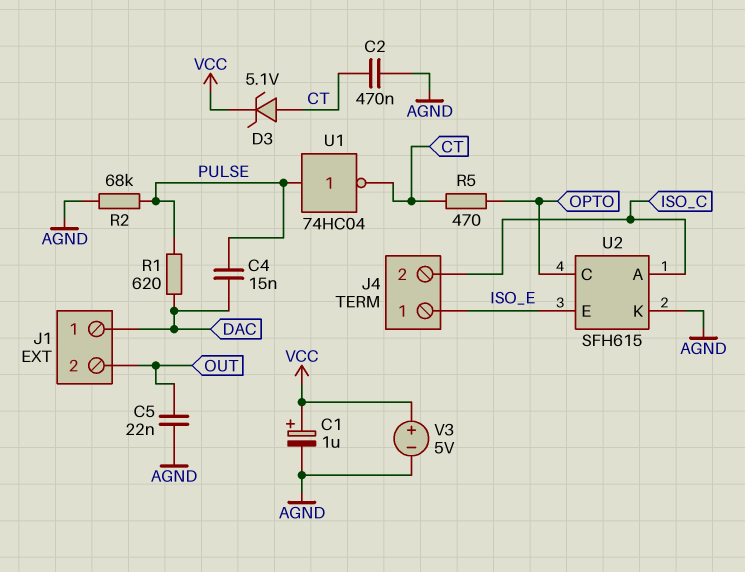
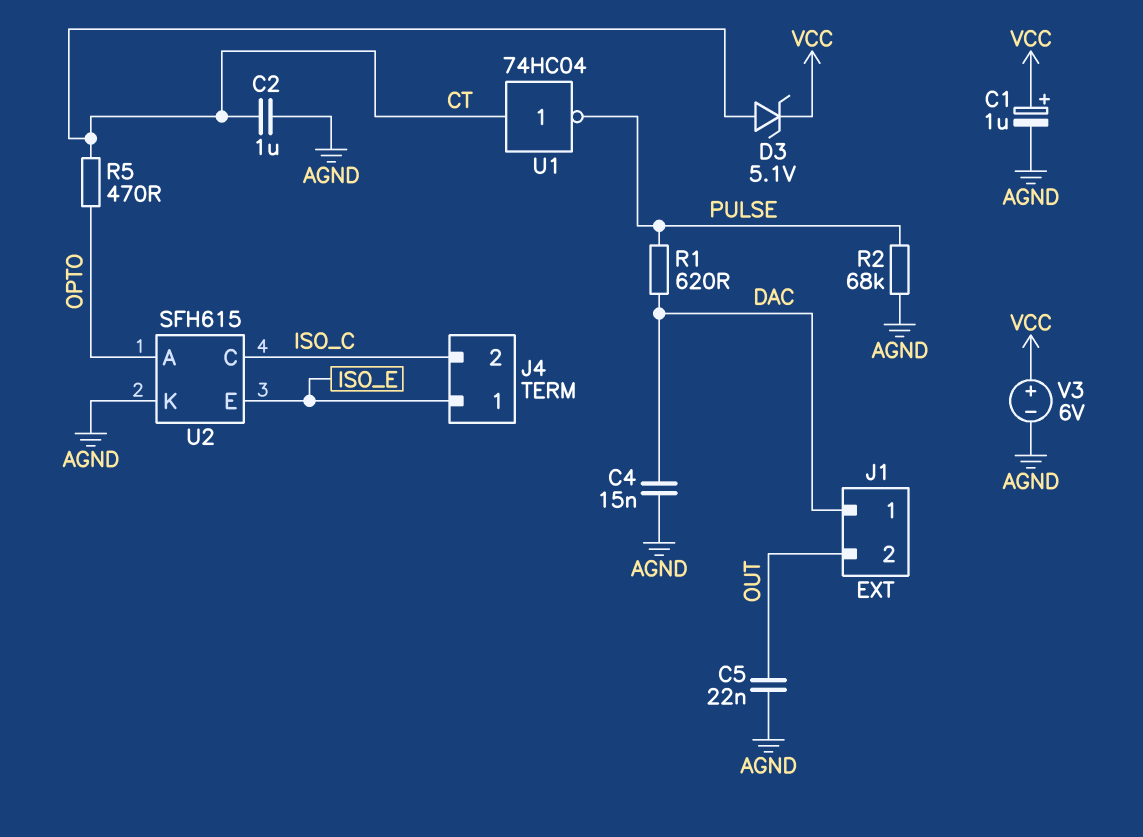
C2: 470nF (AGND, CT) -> 1uF (AGND, CT)
C4: 15nF (DAC, PULSE) -> 15nF (AGND, DAC)
U1: NOT 74HC04 (in PULSE, out CT) -> NOT 74HC04 (in CT, out PULSE)
U2 pin A: ISO_C -> OPTO
U2 pin C: OPTO -> ISO_C
V3: 5V (plus VCC, minus AGND) -> 6V (plus VCC, minus AGND)

